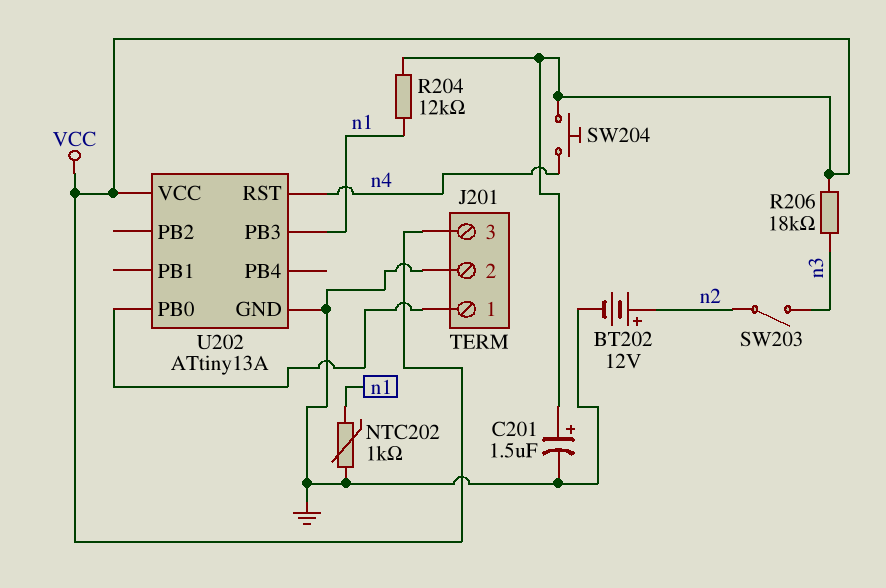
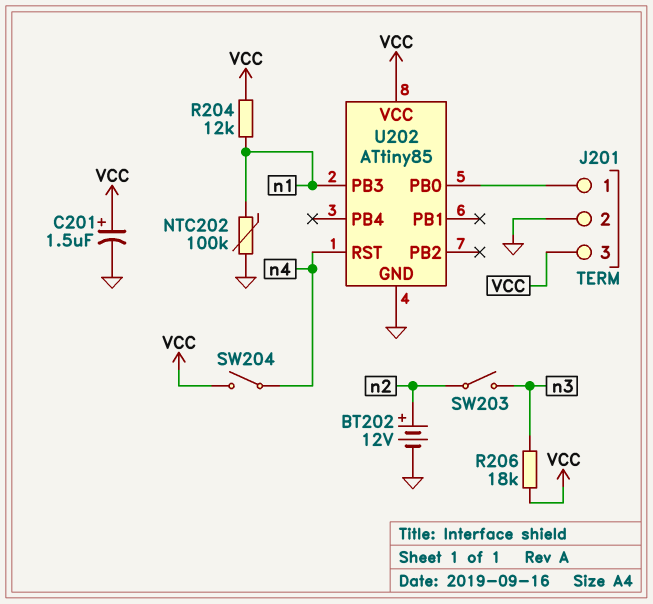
NTC202: 1k (GND, n1) -> 100k (GND, n1)
SW204: button (VCC, n4) -> switch (VCC, n4)
U202: ATtiny13A -> ATtiny85

